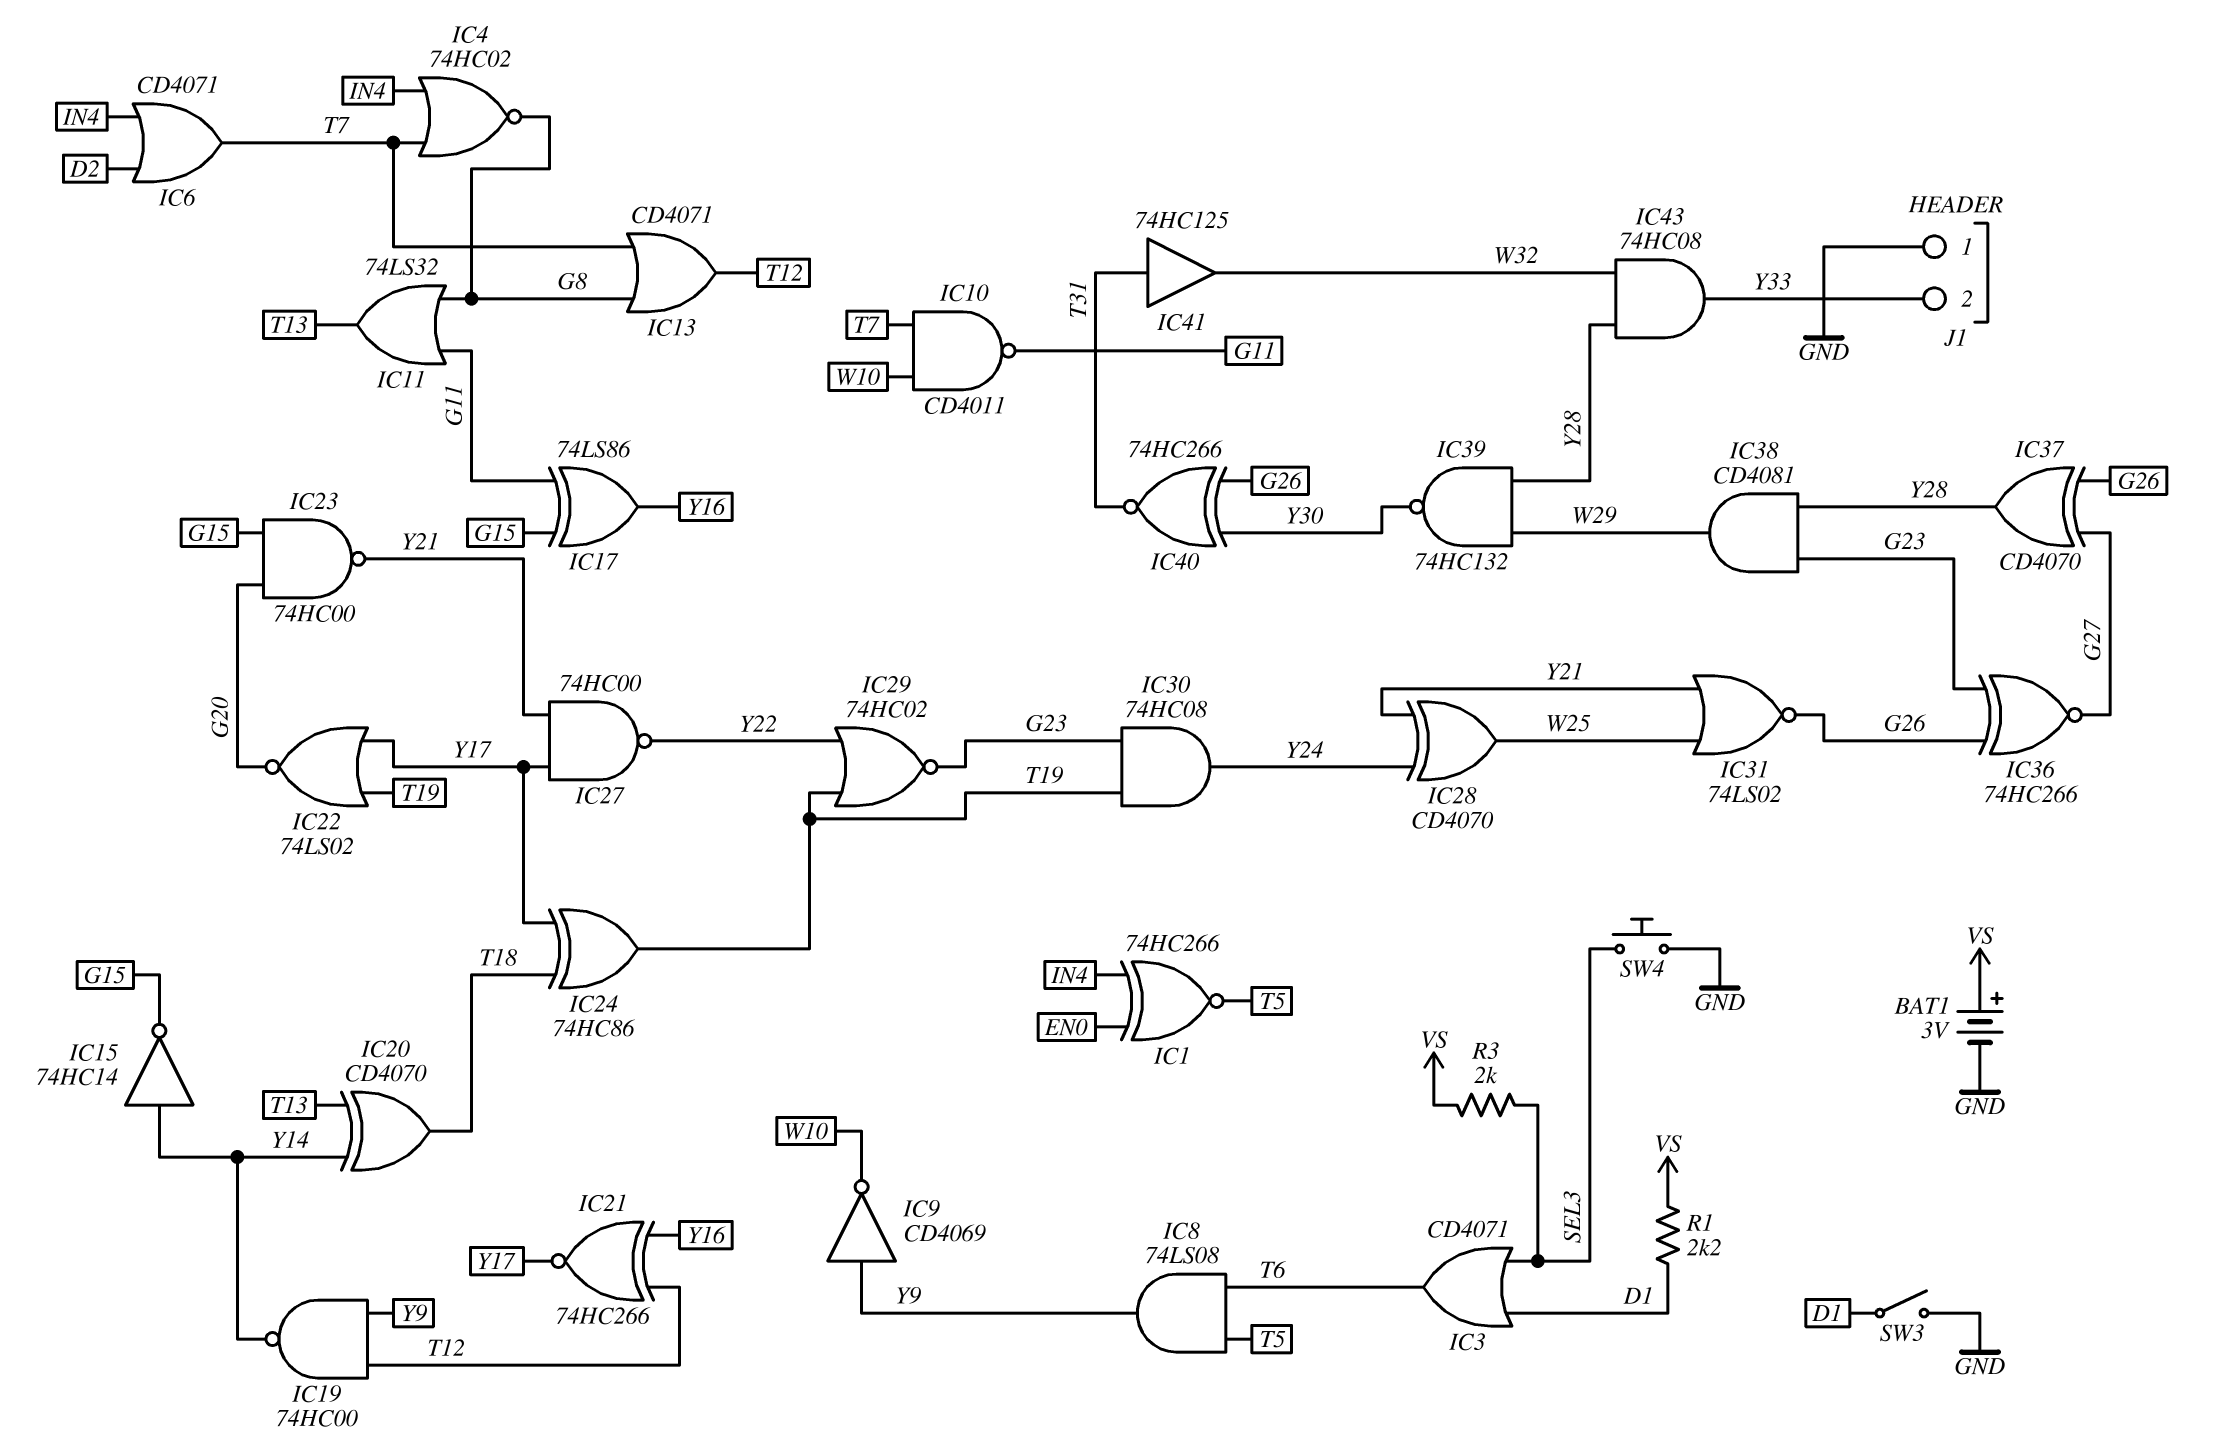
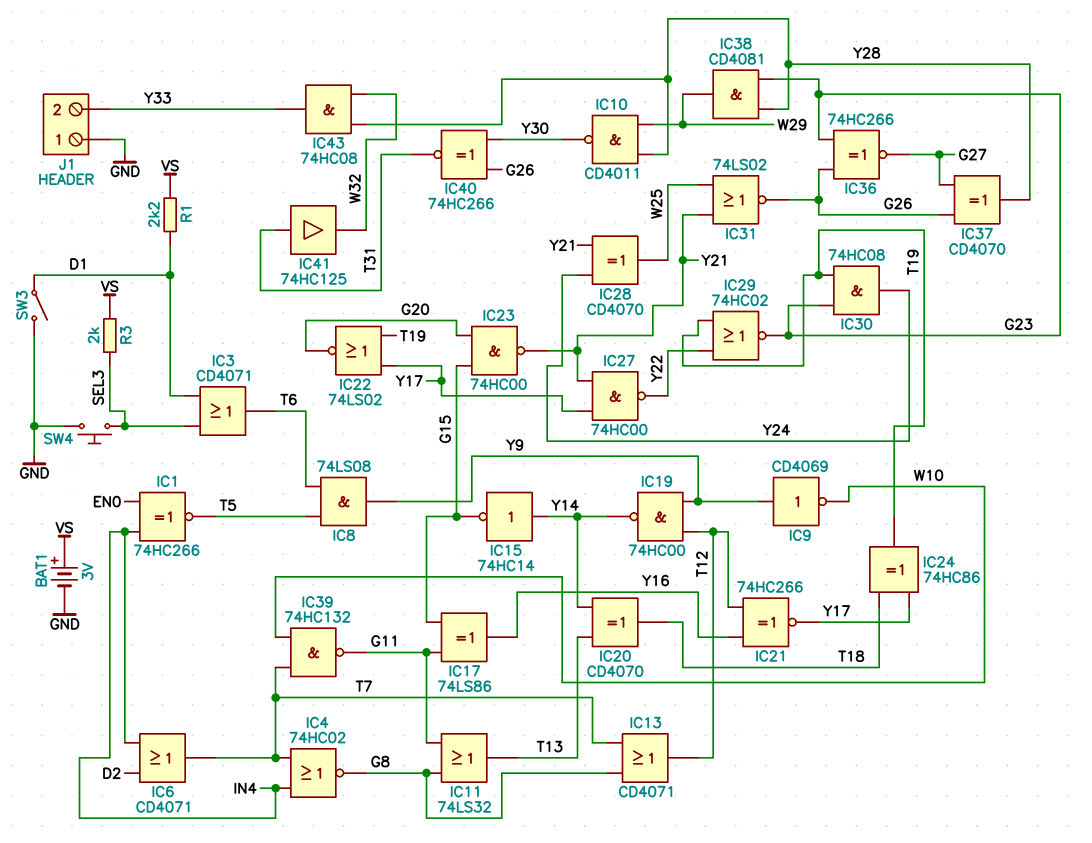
IC10: NAND CD4011 (in T7, in W10, out G11) -> NAND CD4011 (in W29, in Y28, out Y30)
IC39: NAND 74HC132 (in W29, in Y28, out Y30) -> NAND 74HC132 (in T7, in W10, out G11)

